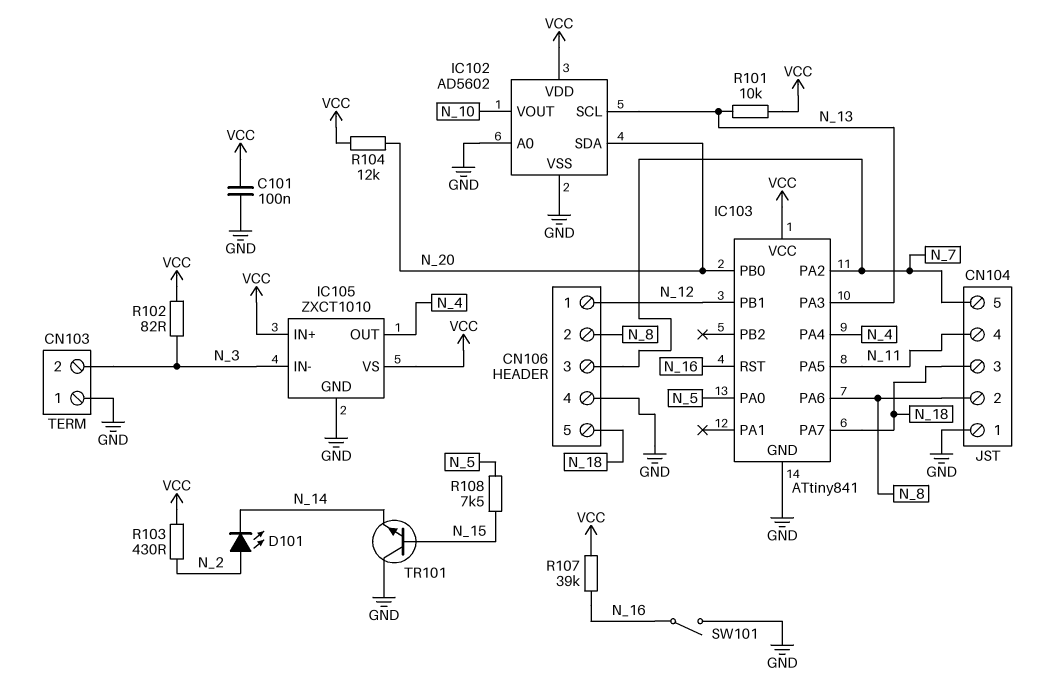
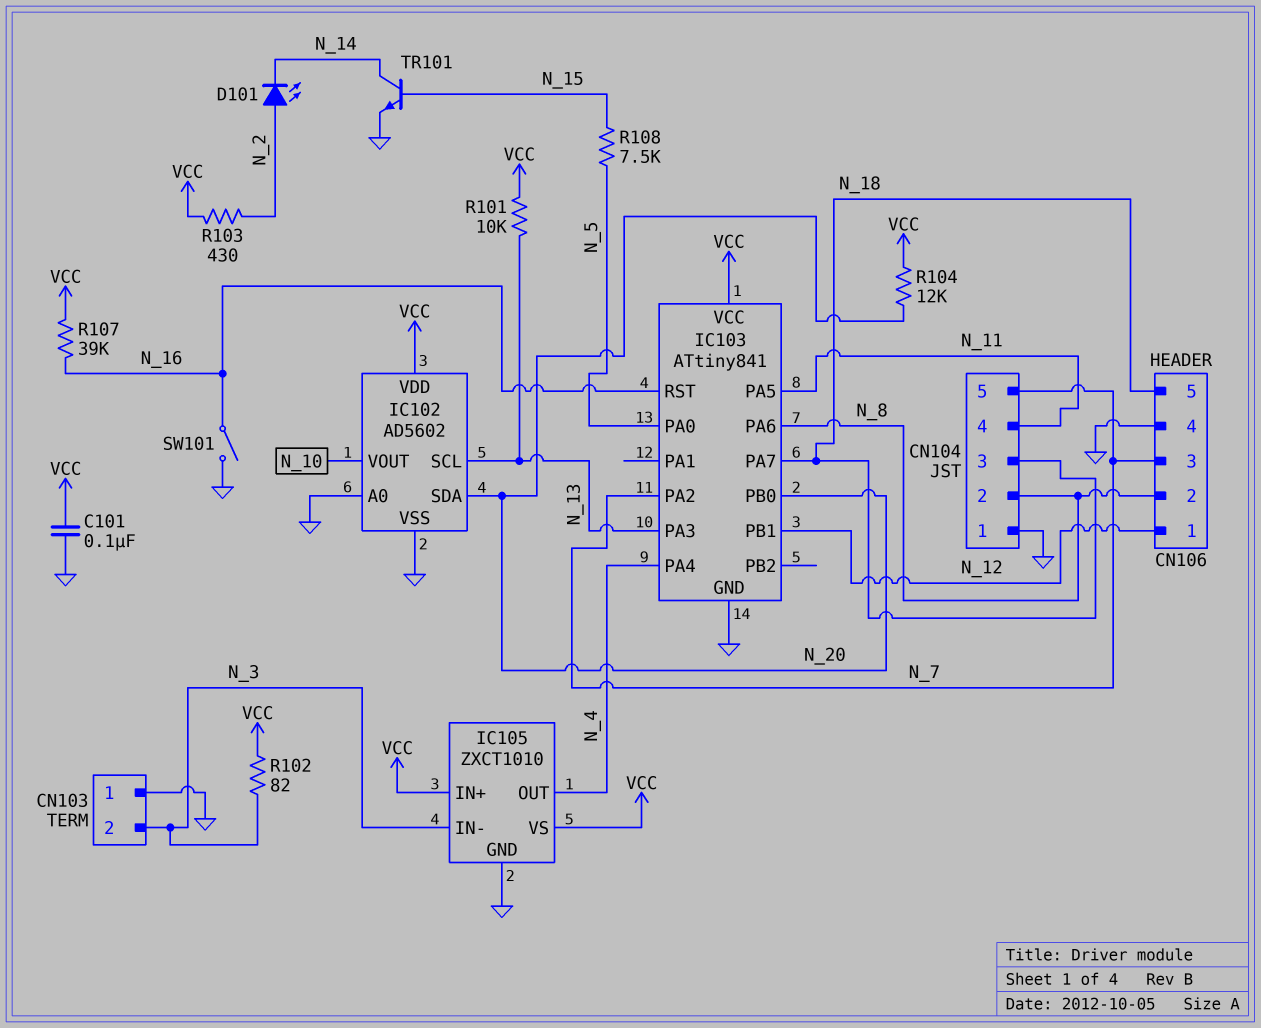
TR101: NPN (B N_15, C GND, E N_14) -> NPN (B N_15, C N_14, E GND)

